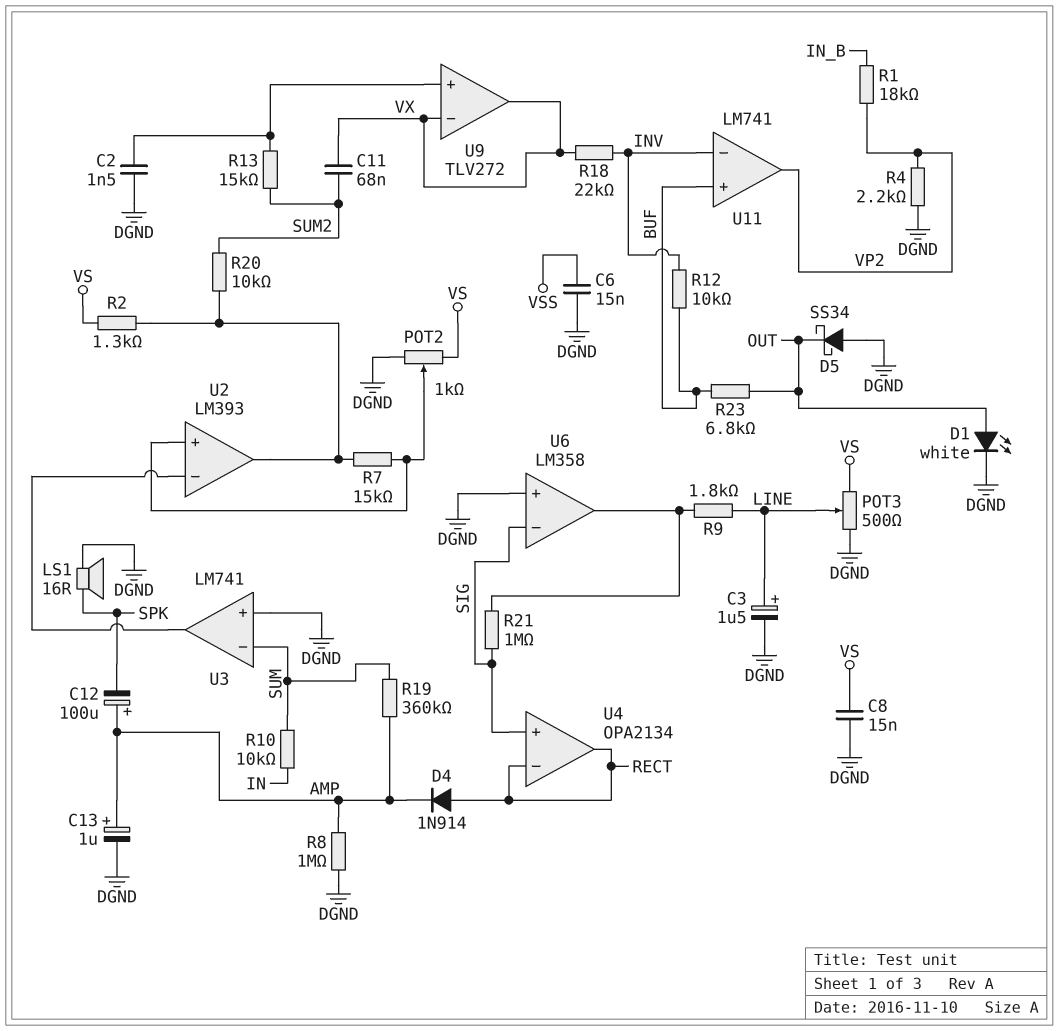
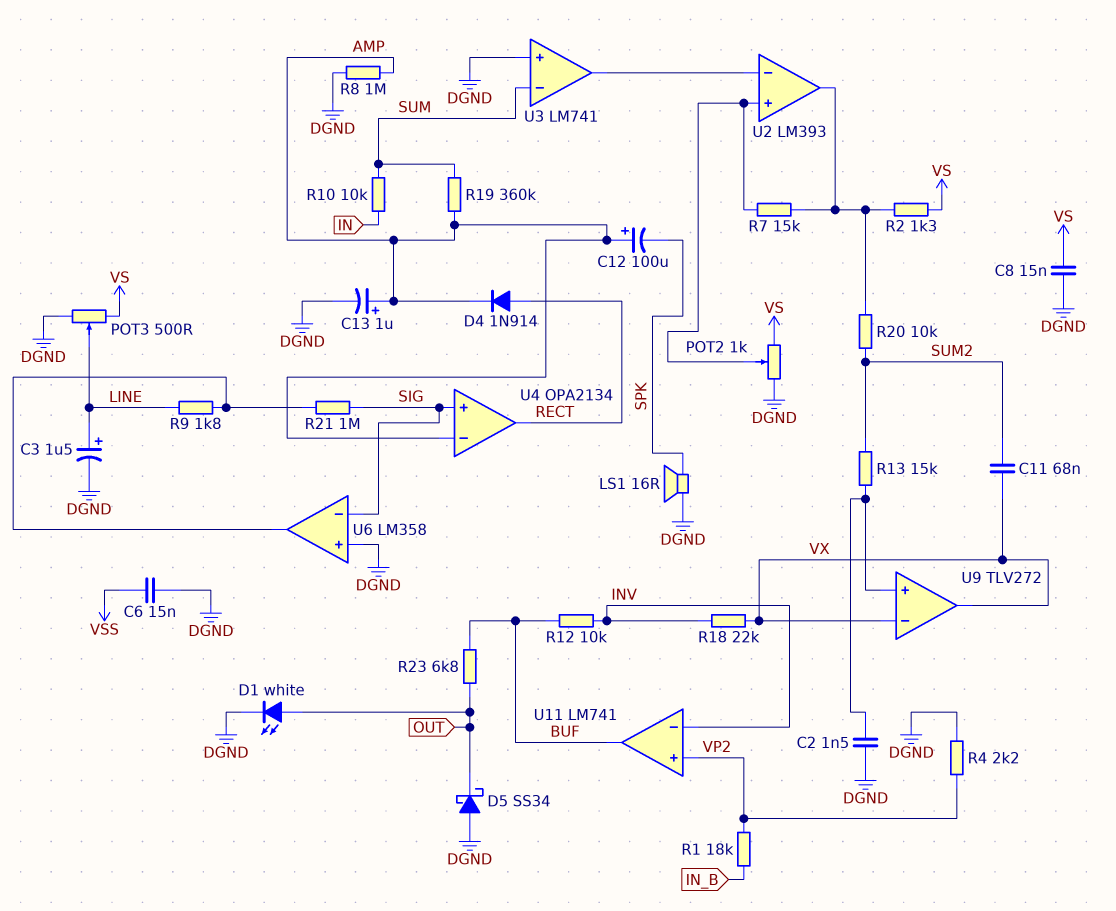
U4 pin in-: RECT -> AMP
U11 pin in+: BUF -> VP2
U11 pin out: VP2 -> BUF

